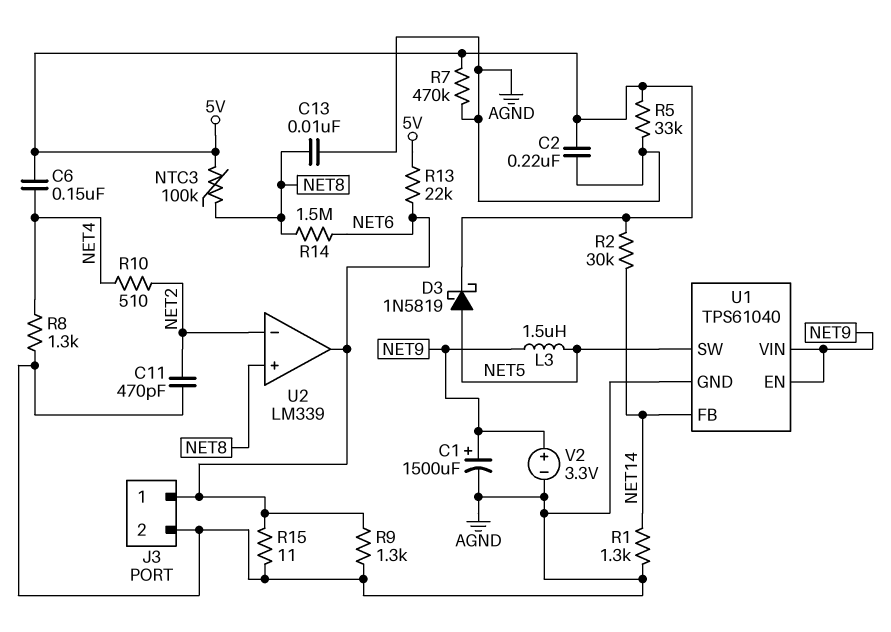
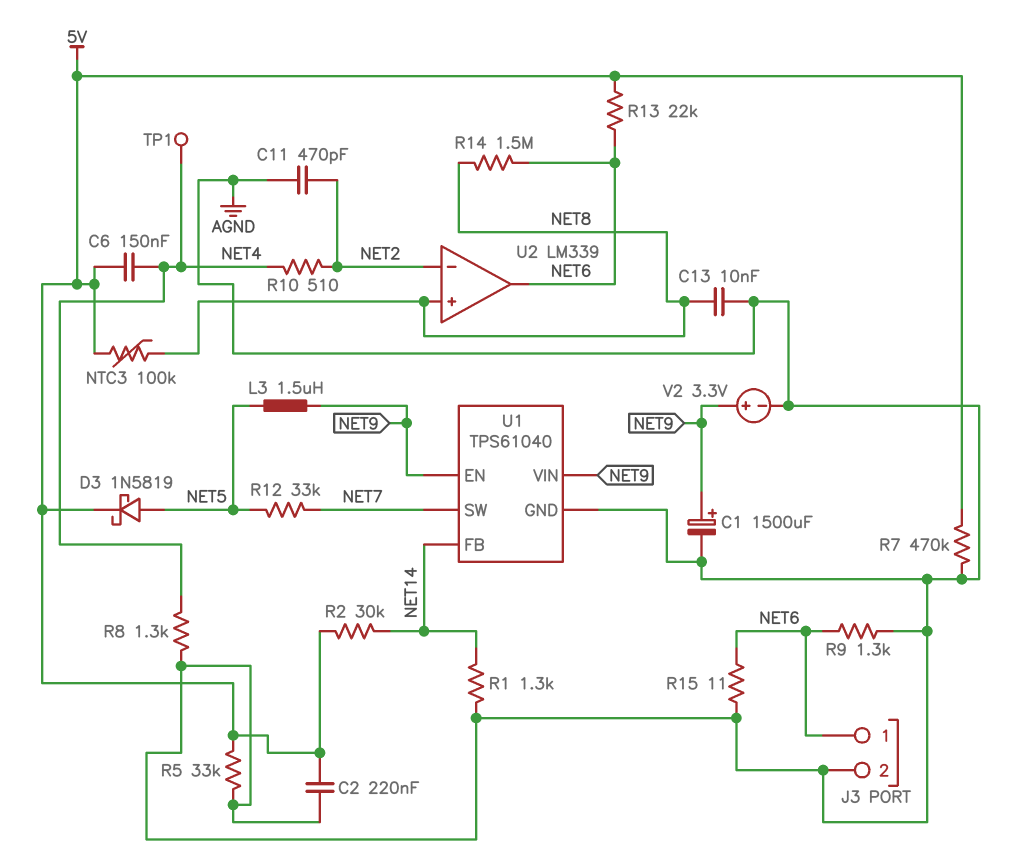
R12: none -> 33k (NET5, NET7)
TP1: none -> test point (NET4)
U1 pin SW: NET5 -> NET7

